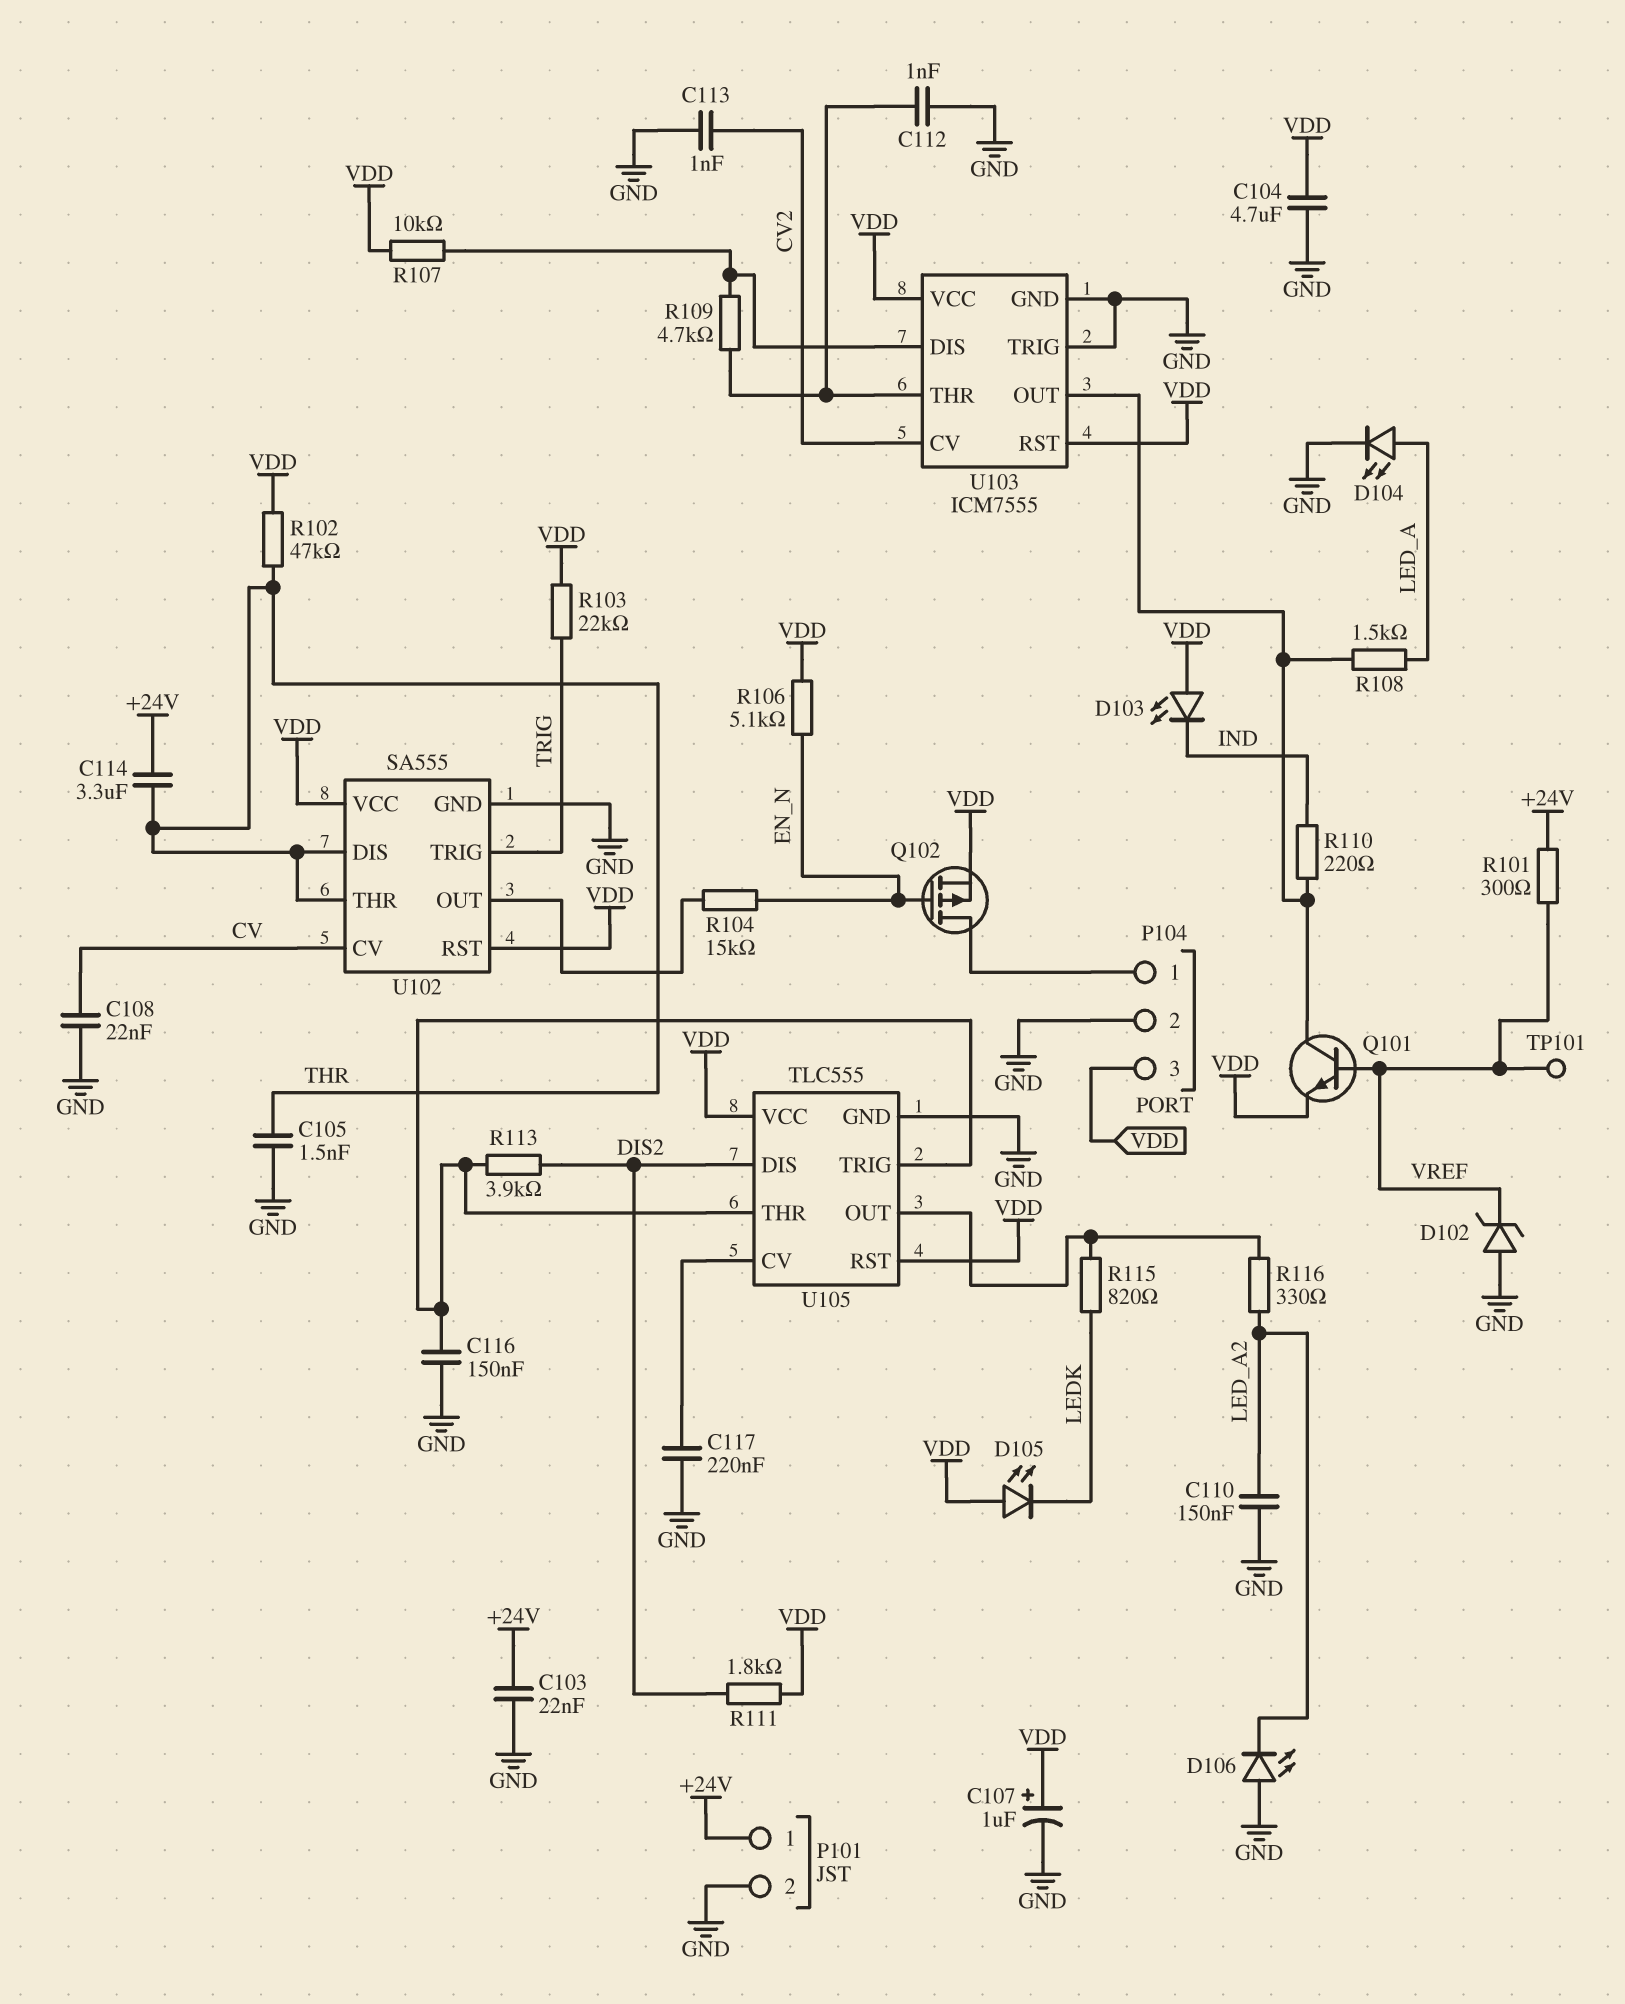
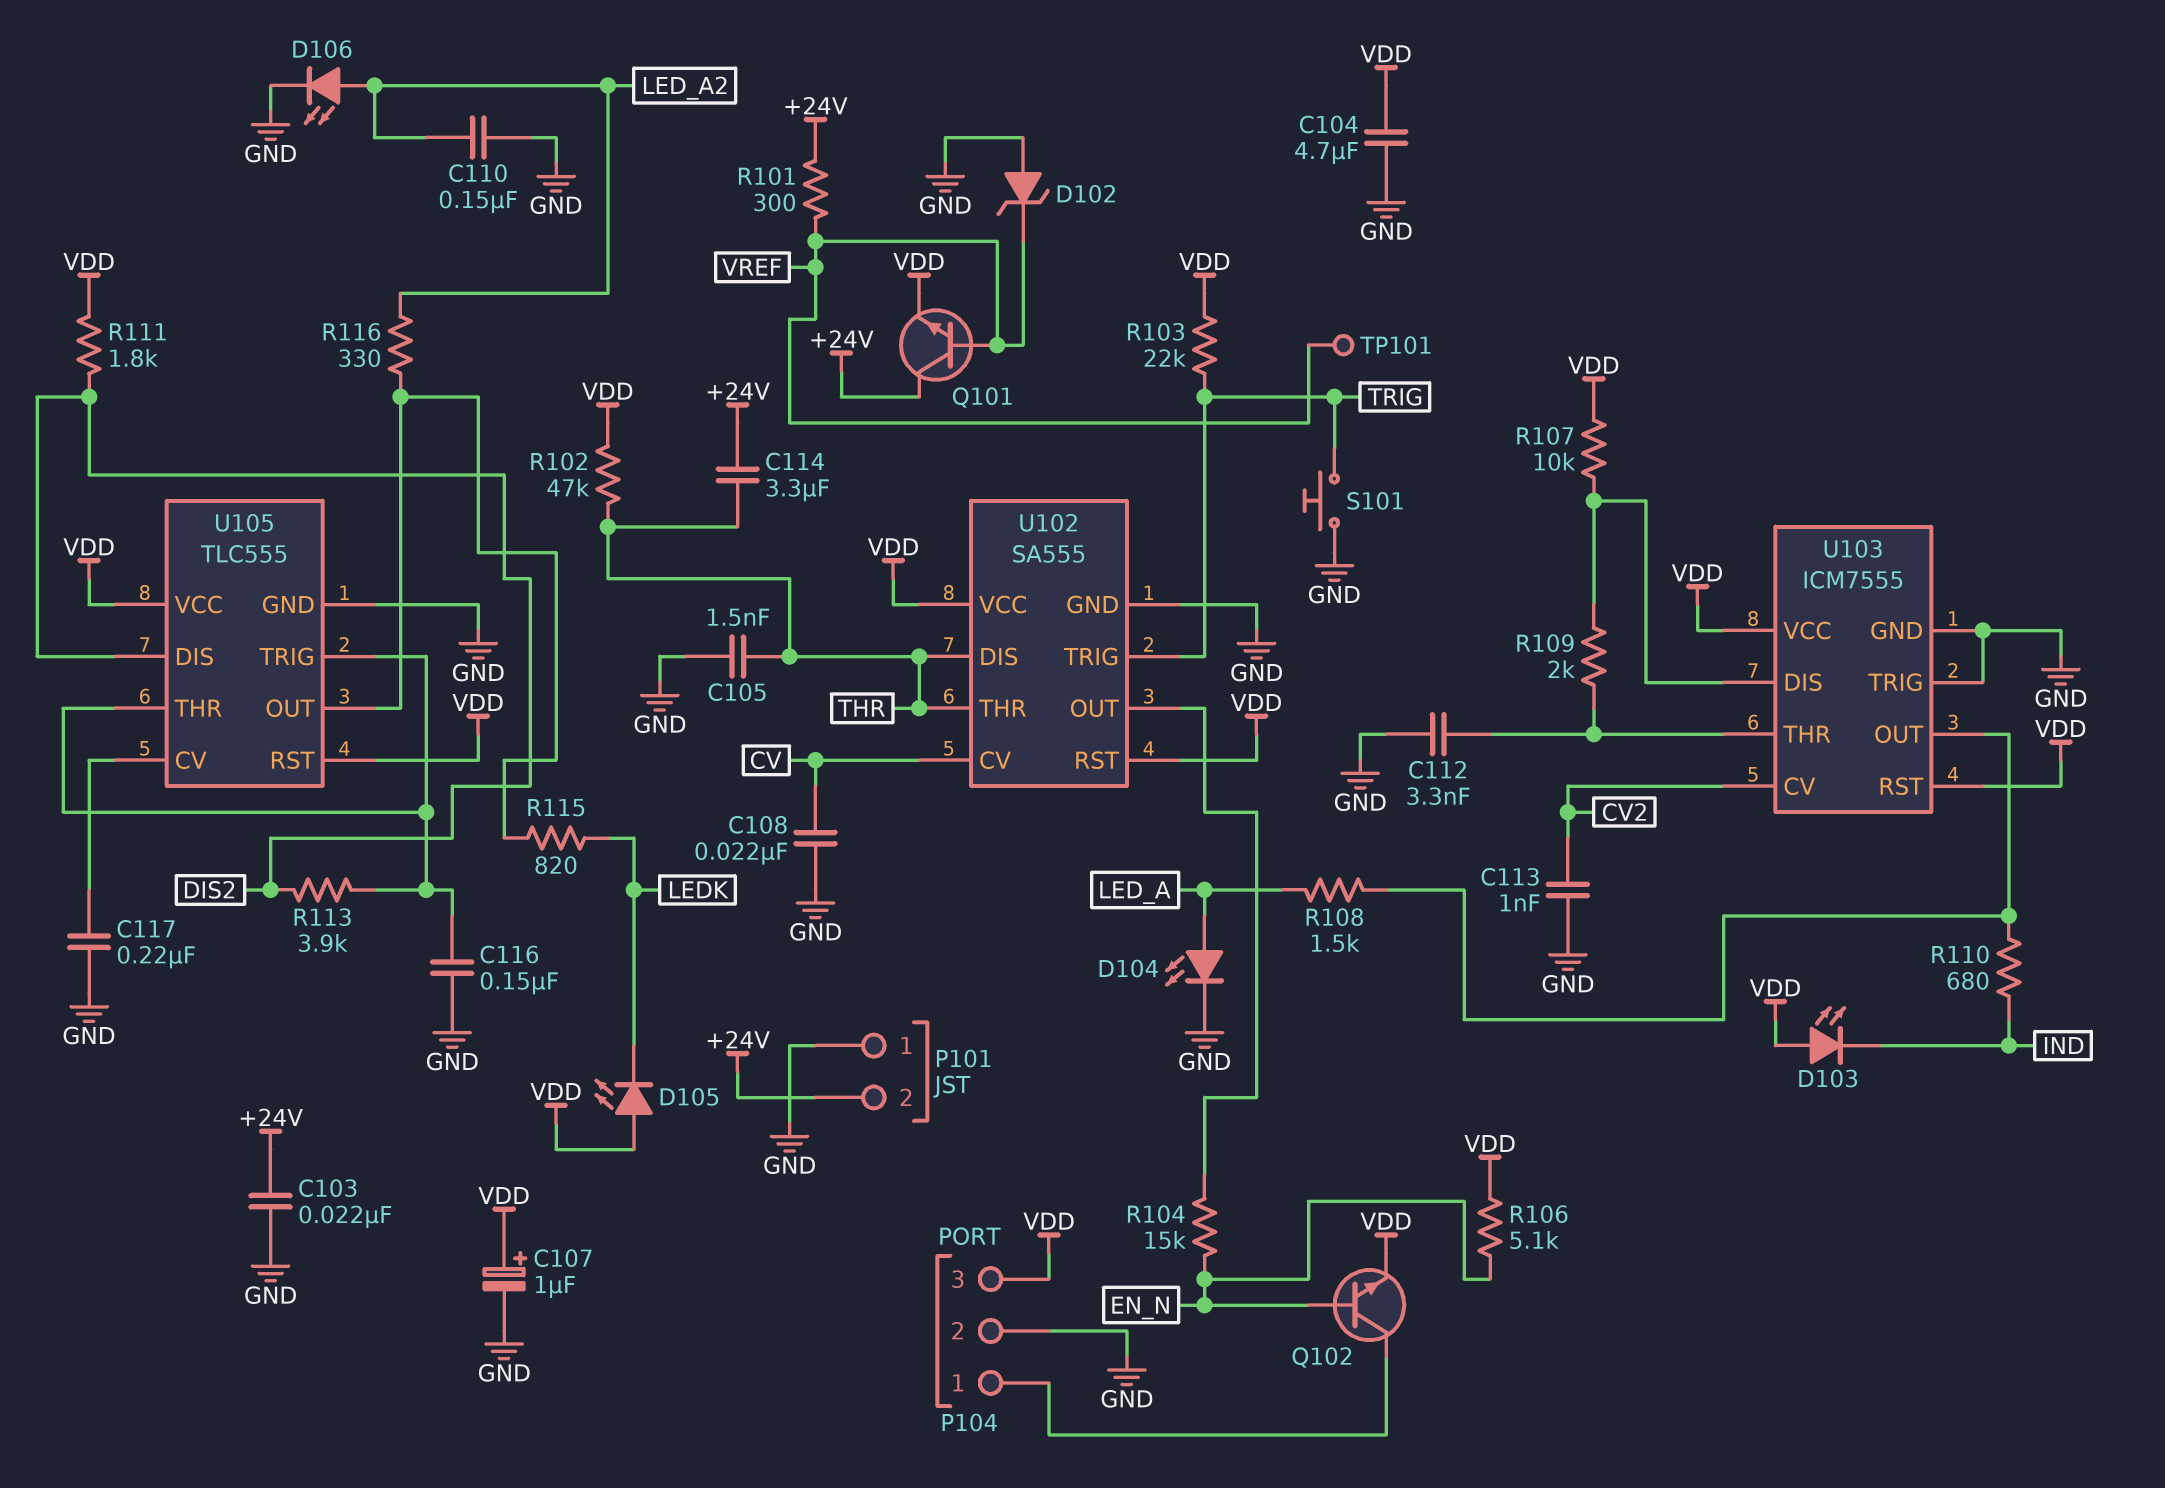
C112: 1nF (GND, U103/THR) -> 3.3nF (GND, U103/THR)
D106: LED (A GND, K LED_A2) -> LED (A LED_A2, K GND)
P101 pin 1: +24V -> GND
P101 pin 2: GND -> +24V
Q101: NPN (B VREF, C U103/OUT, E VDD) -> NPN (B VREF, C +24V, E VDD)
Q102: PMOS (G EN_N, D P104/1, S VDD) -> NPN (B EN_N, C P104/1, E VDD)
R109: 4.7k (U103/DIS, U103/THR) -> 2k (U103/DIS, U103/THR)
R110: 220 (IND, U103/OUT) -> 680 (IND, U103/OUT)
S101: none -> button (GND, TRIG)

